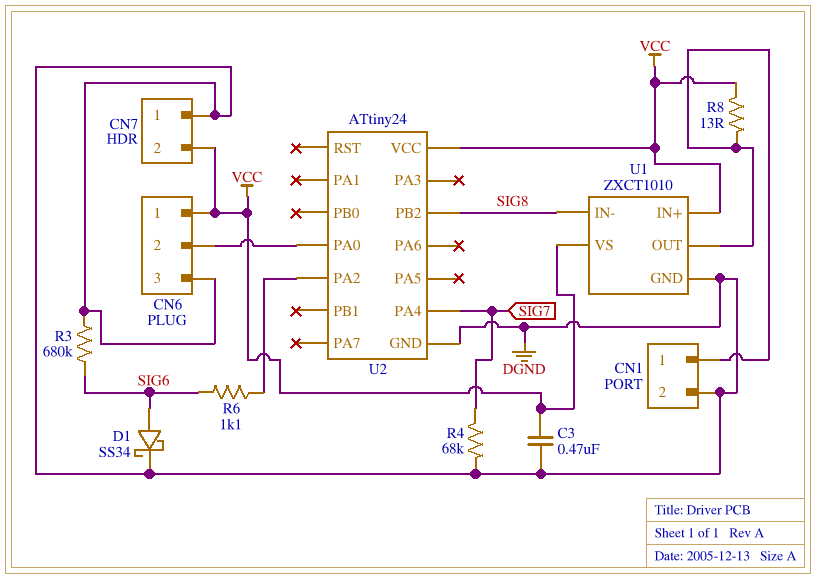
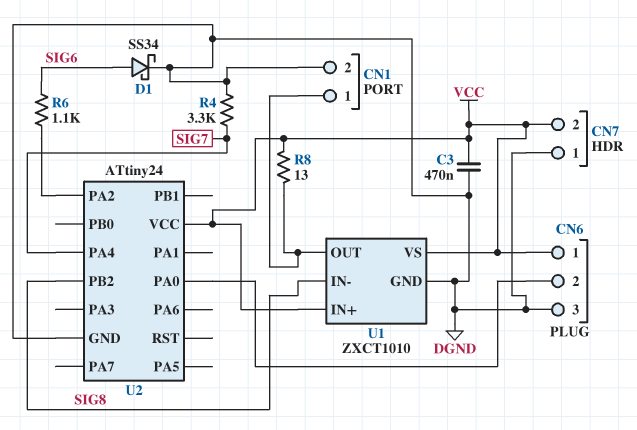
R3: 680k (DGND, SIG6) -> none
R4: 68k (DGND, SIG7) -> 3.3k (DGND, SIG7)

